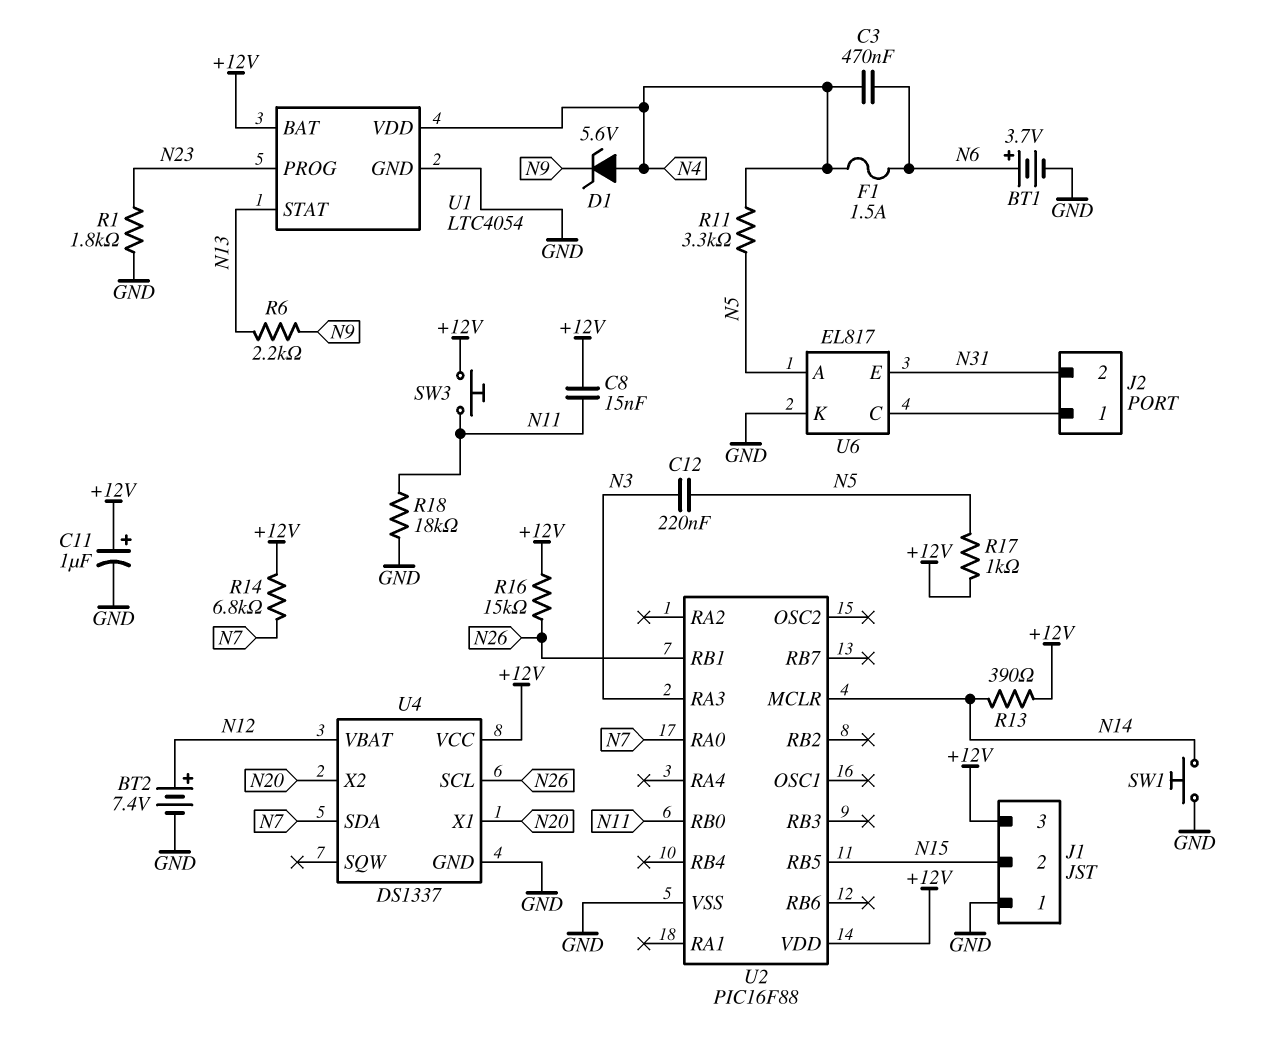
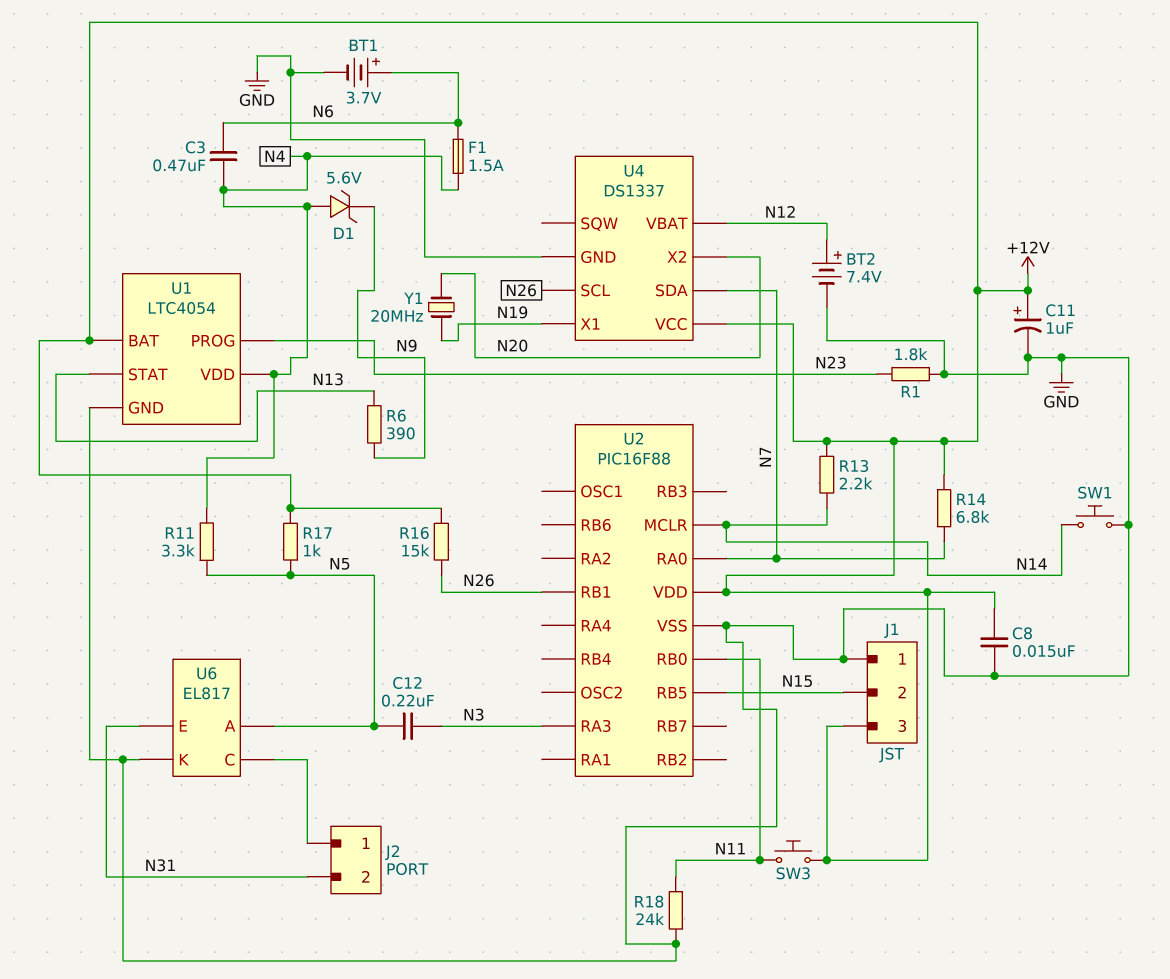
C8: 15nF (+12V, N11) -> 15nF (+12V, GND)
R6: 2.2k (N9, N13) -> 390 (N9, N13)
R13: 390 (+12V, N14) -> 2.2k (+12V, N14)
R18: 18k (GND, N11) -> 24k (GND, N11)
U4 pin X1: N20 -> N19
Y1: none -> 20MHz (N19, N20)

